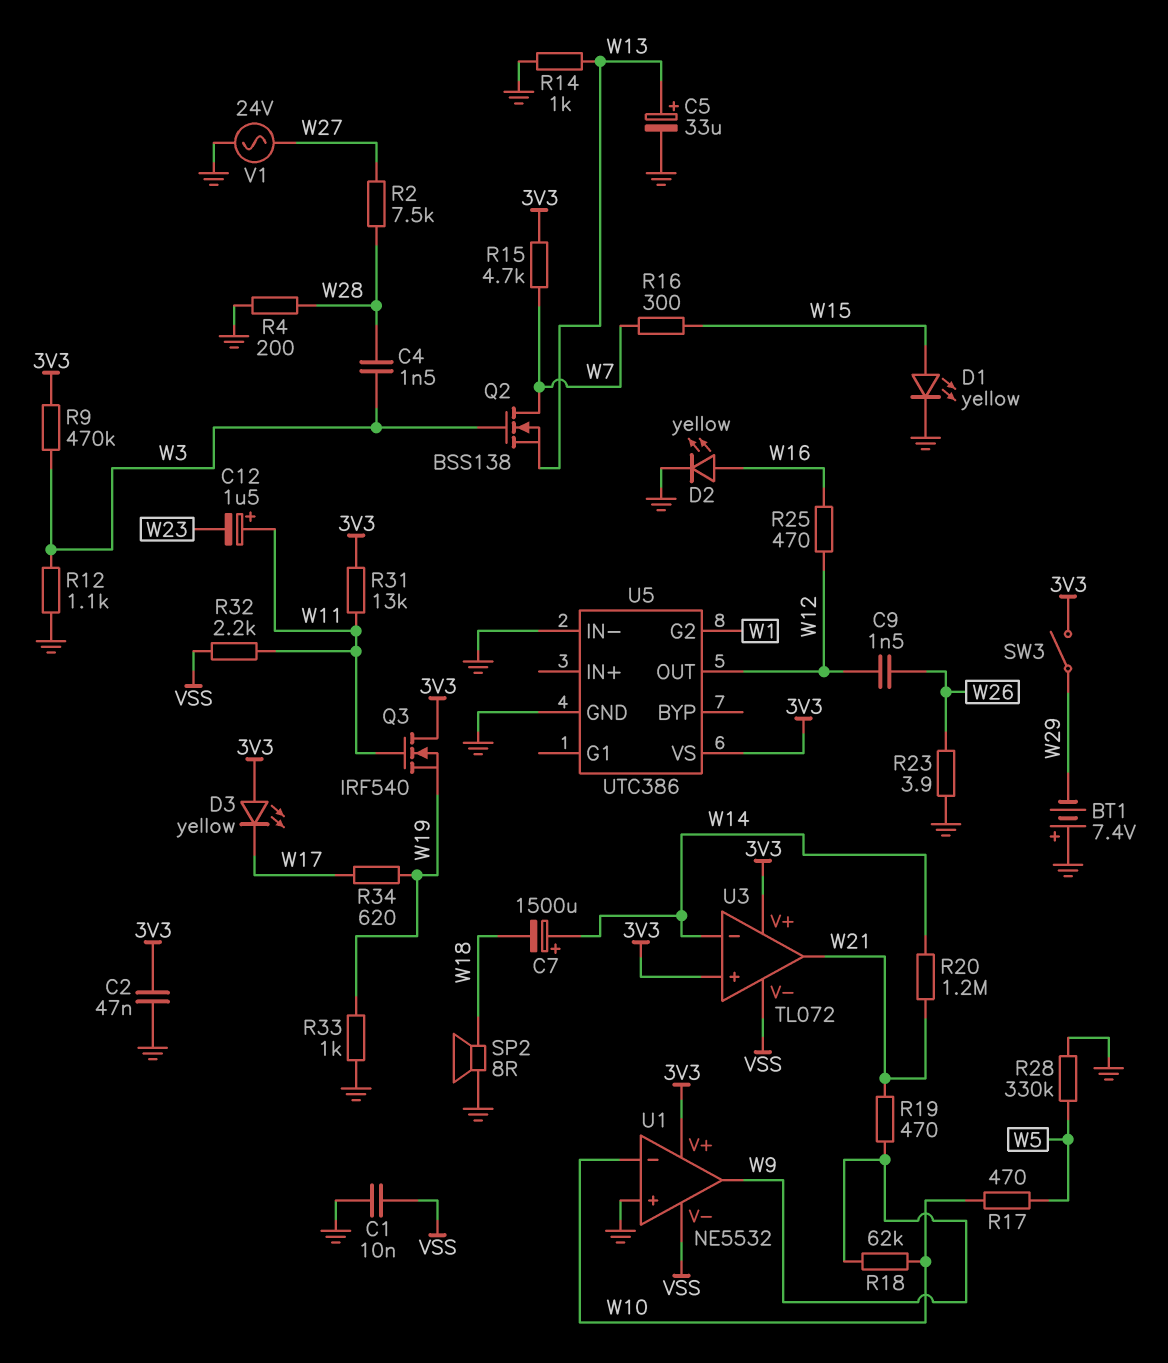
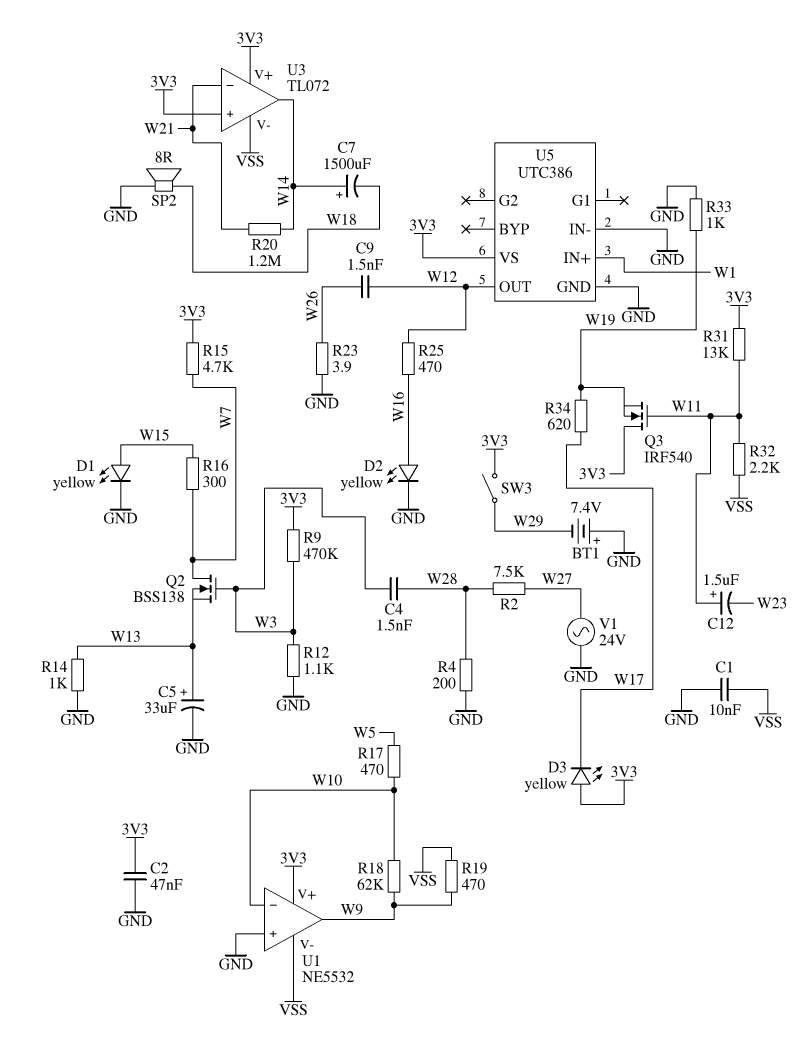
R19: 470 (W9, W21) -> 470 (VSS, W9)
R28: 330k (GND, W5) -> none
U3 pin in-: W14 -> W21
U3 pin out: W21 -> W14
U5 pin G2: W1 -> none
U5 pin IN+: none -> W1

